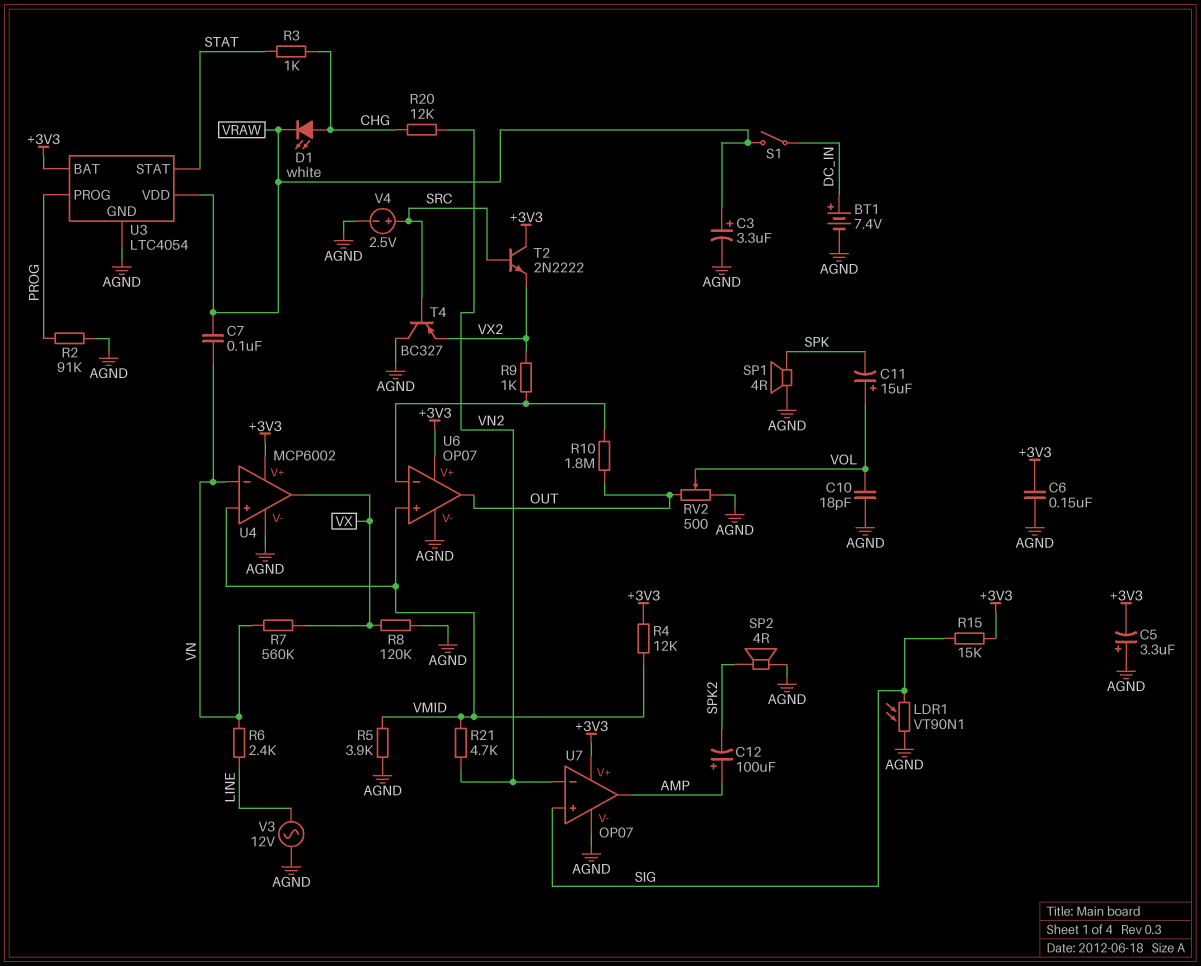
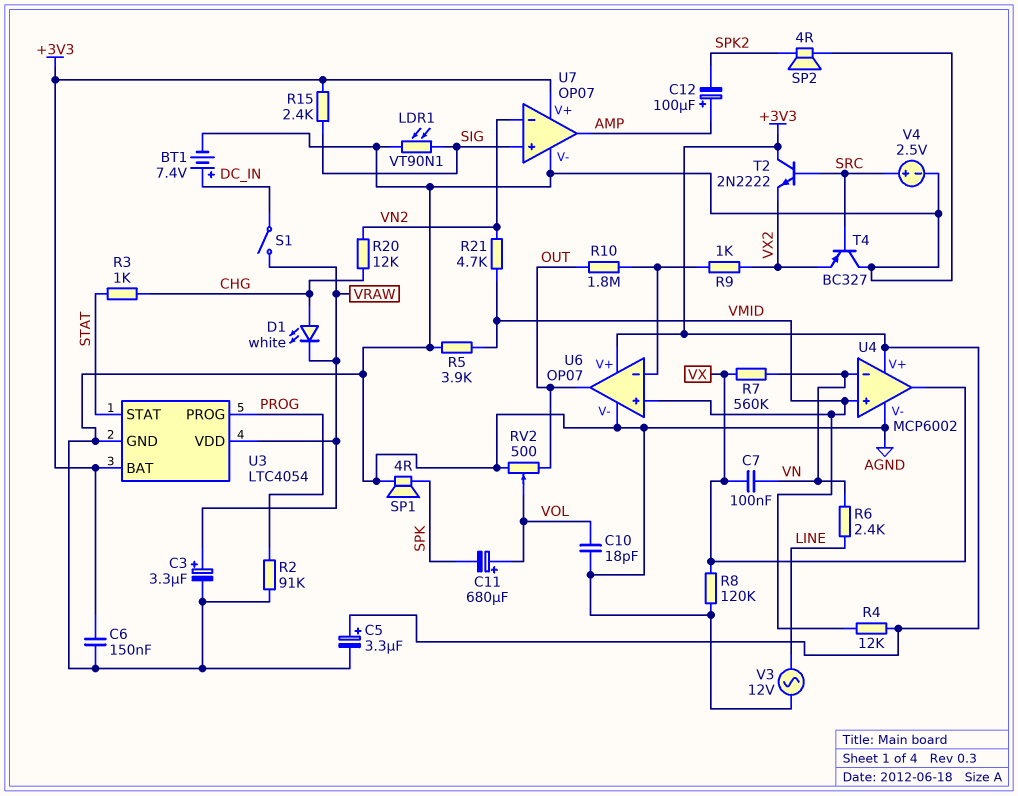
C5: 3.3uF (plus AGND, minus +3V3) -> 3.3uF (plus +3V3, minus AGND)
C7: 100nF (VN, VRAW) -> 100nF (VN, VX)
C11: 15uF (plus VOL, minus SPK) -> 680uF (plus VOL, minus SPK)
R15: 15k (+3V3, SIG) -> 2.4k (+3V3, SIG)

